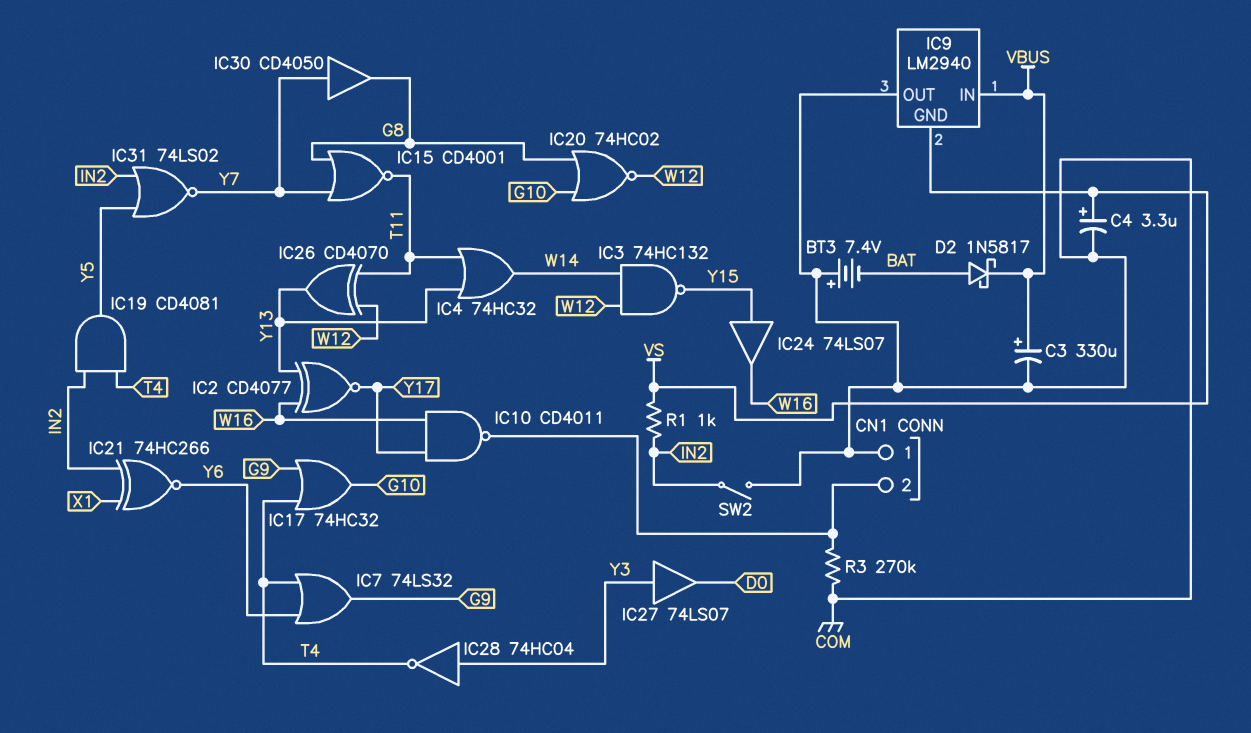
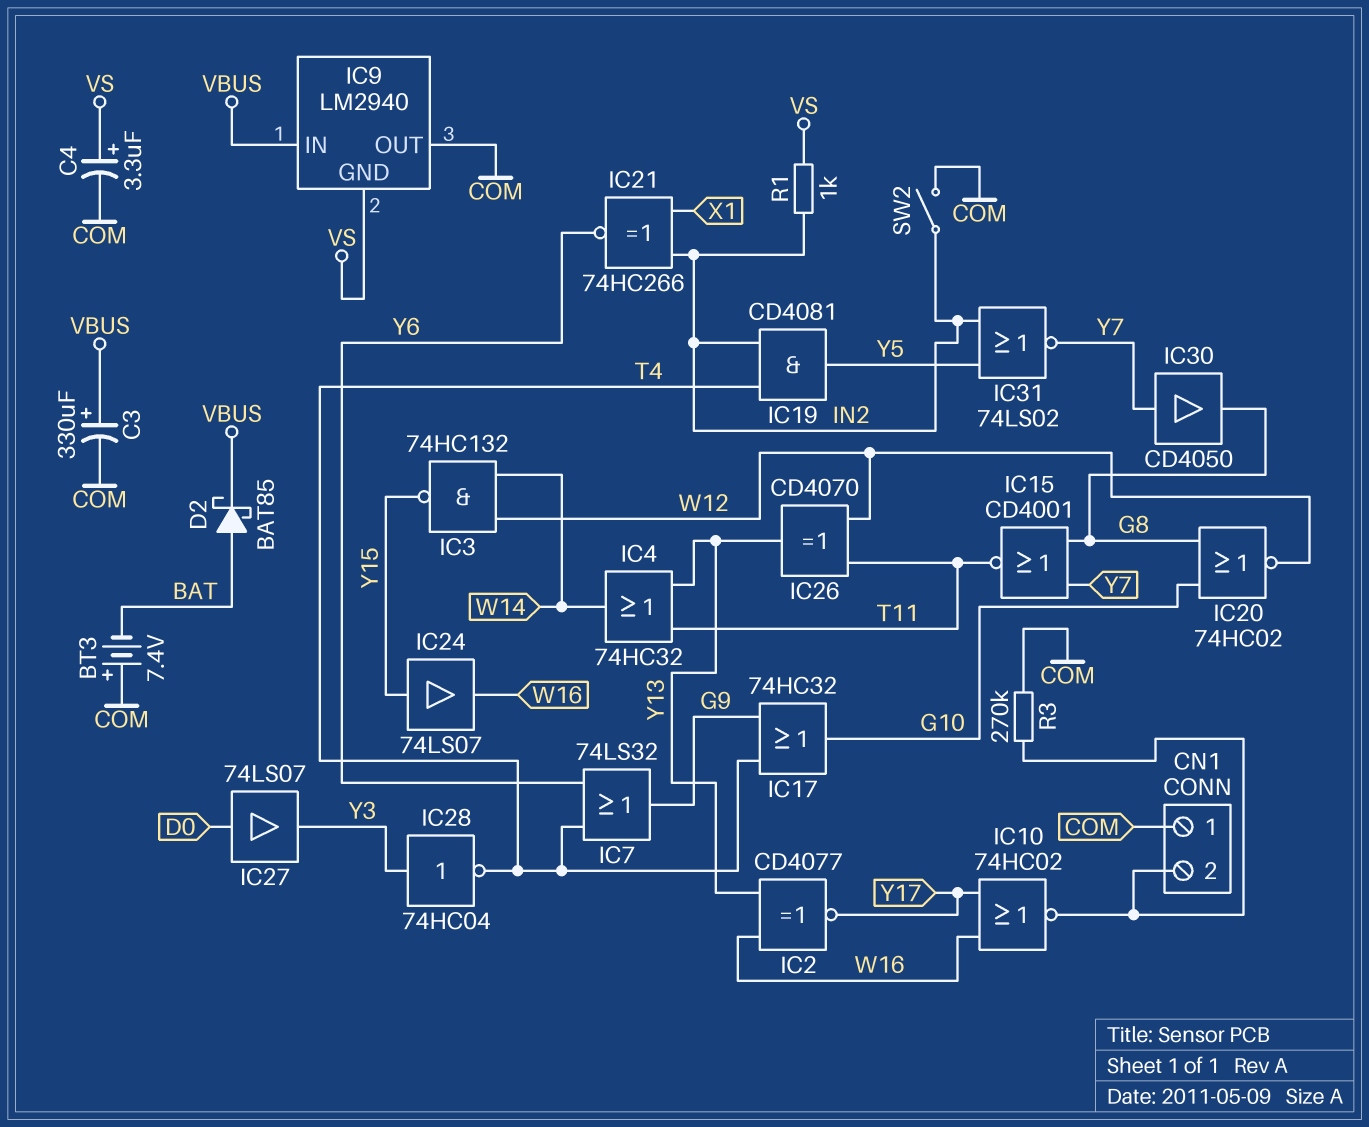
D2: schottky 1N5817 (A BAT, K VBUS) -> schottky BAT85 (A BAT, K VBUS)
IC10: NAND CD4011 (in W16, in Y17, out CN1/2) -> NOR 74HC02 (in W16, in Y17, out CN1/2)
IC27: buffer 74LS07 (in Y3, out D0) -> buffer 74LS07 (in D0, out Y3)

